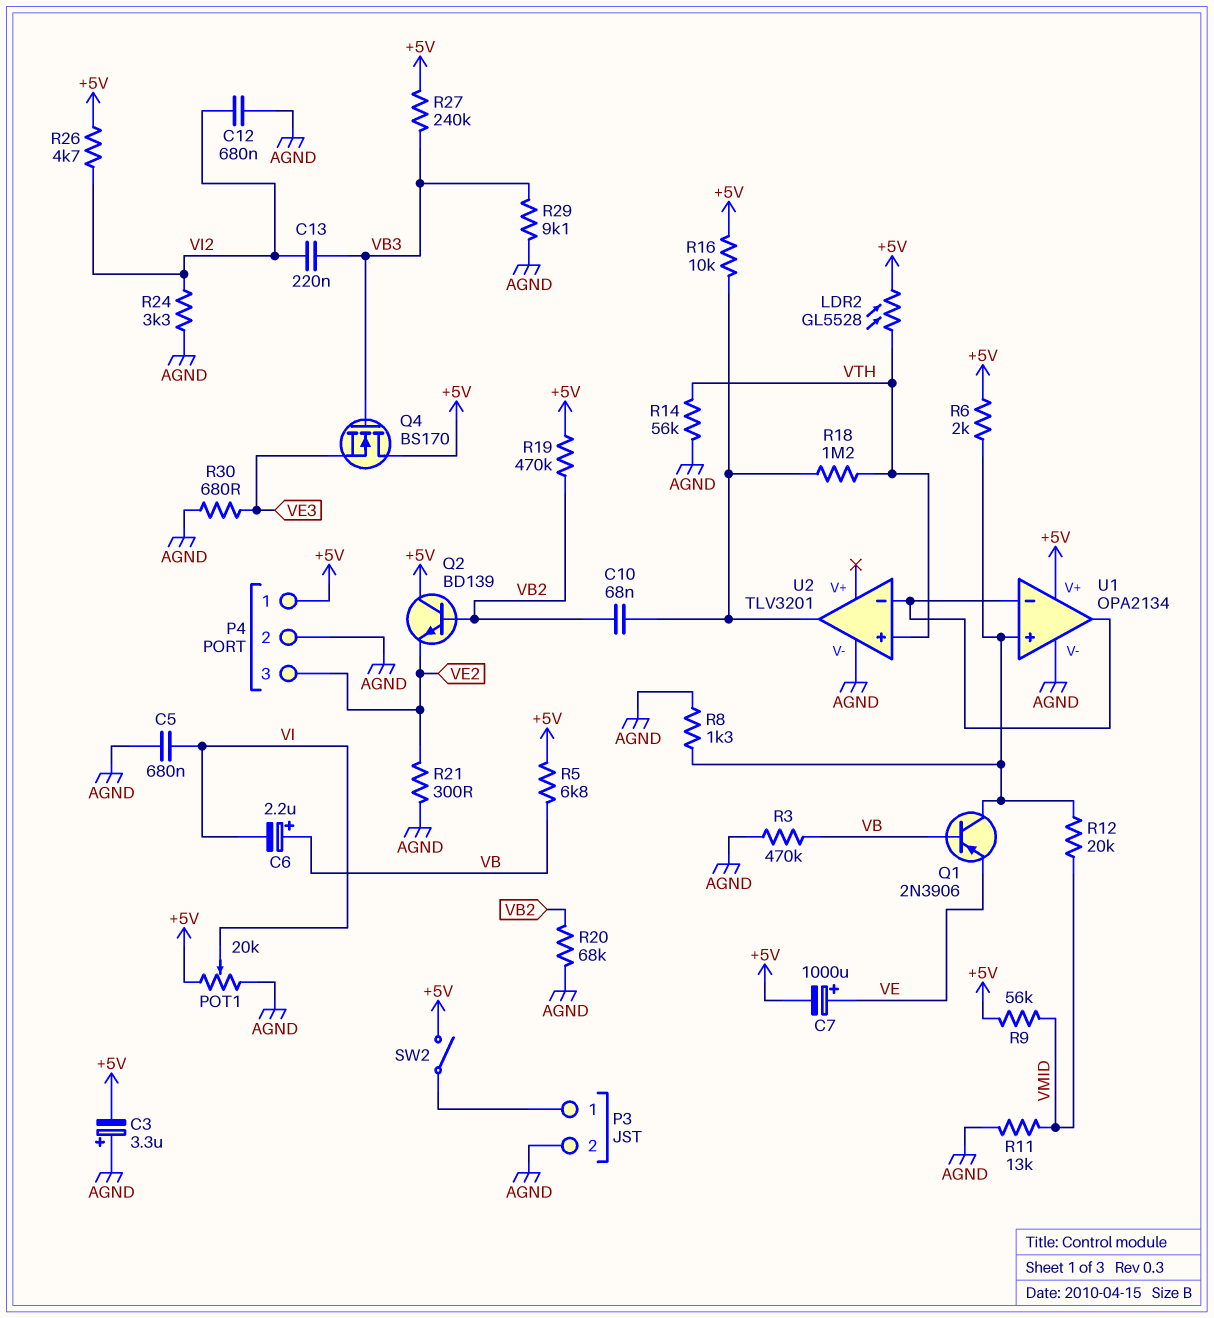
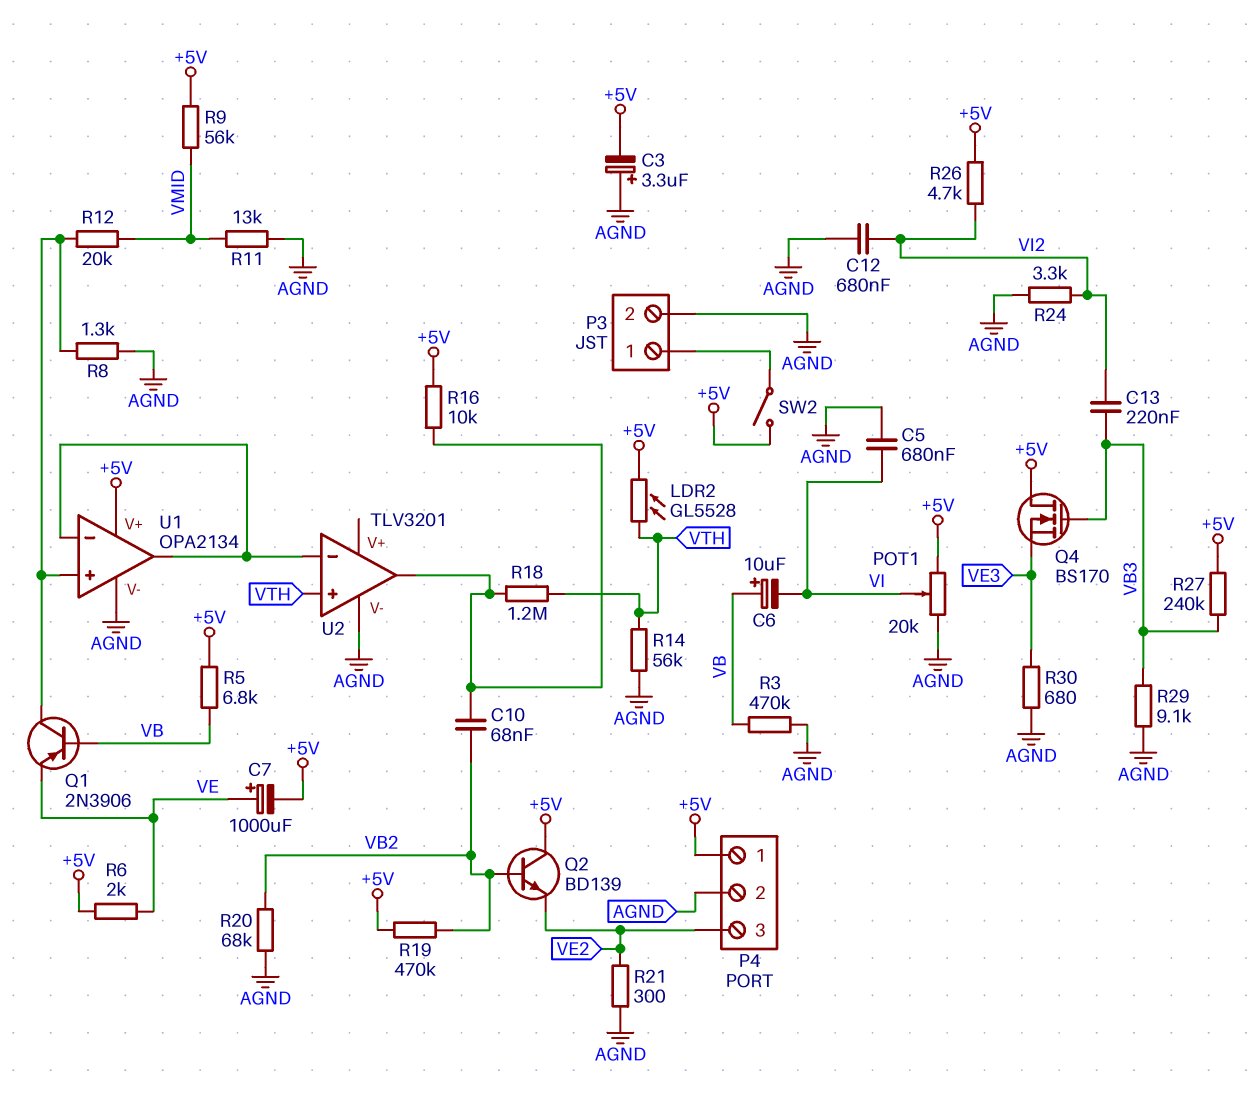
C6: 2.2uF (plus VB, minus VI) -> 10uF (plus VB, minus VI)
R6: 2k (+5V, U1/in+) -> 2k (+5V, VE)

